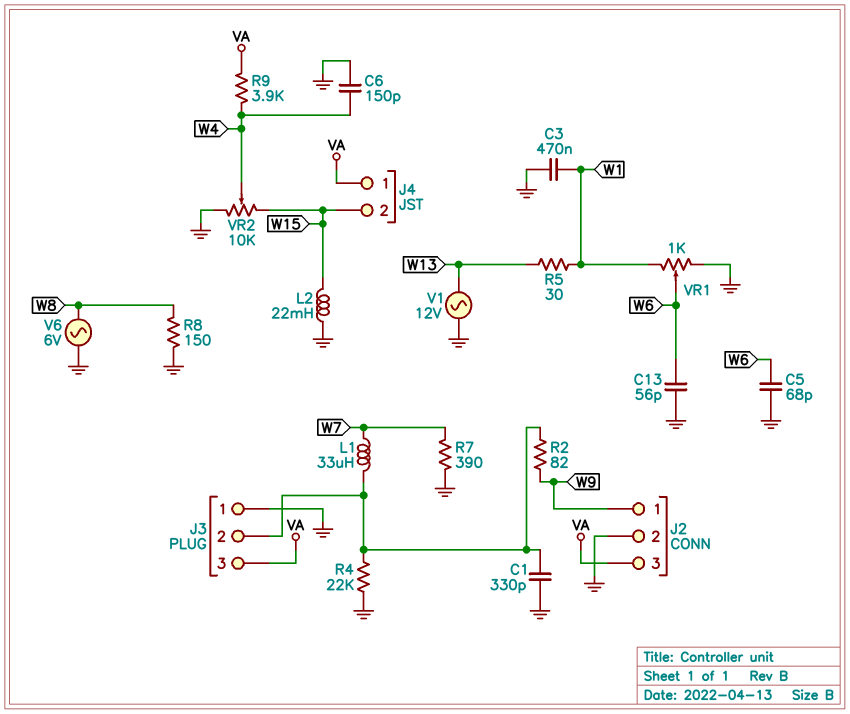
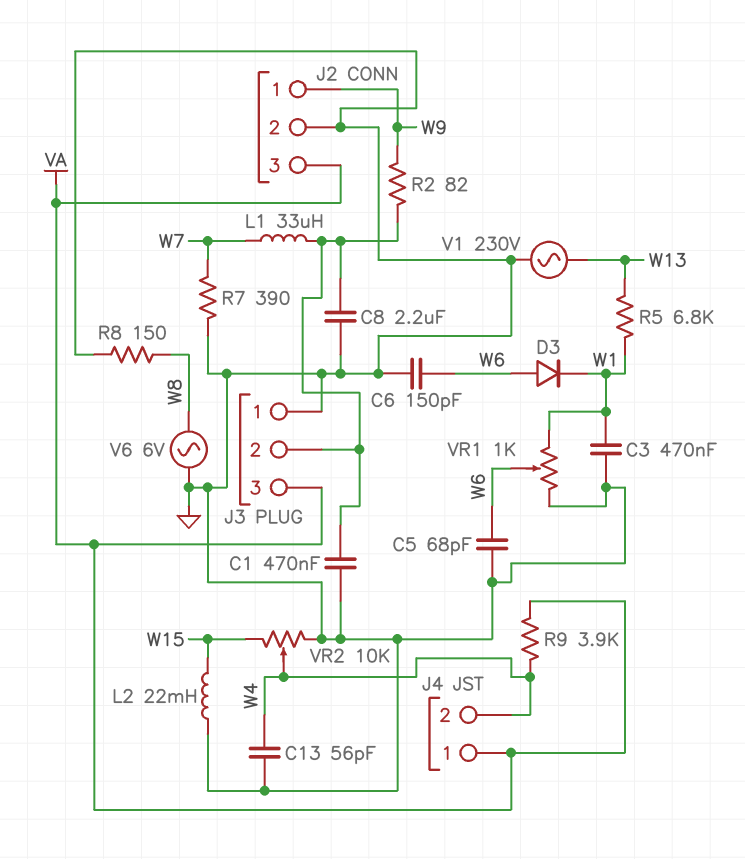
C1: 330pF (GND, J3/2) -> 470nF (GND, J3/2)
C6: 150pF (GND, W4) -> 150pF (GND, W6)
C8: none -> 2.2uF (GND, J3/2)
C13: 56pF (GND, W6) -> 56pF (GND, W4)
D3: none -> diode (A W6, K W1)
J4 pin 2: W15 -> W4
R4: 22k (GND, J3/2) -> none
R5: 30 (W1, W13) -> 6.8k (W1, W13)
V1: AC 12V (GND, W13) -> AC 230V (GND, W13)

